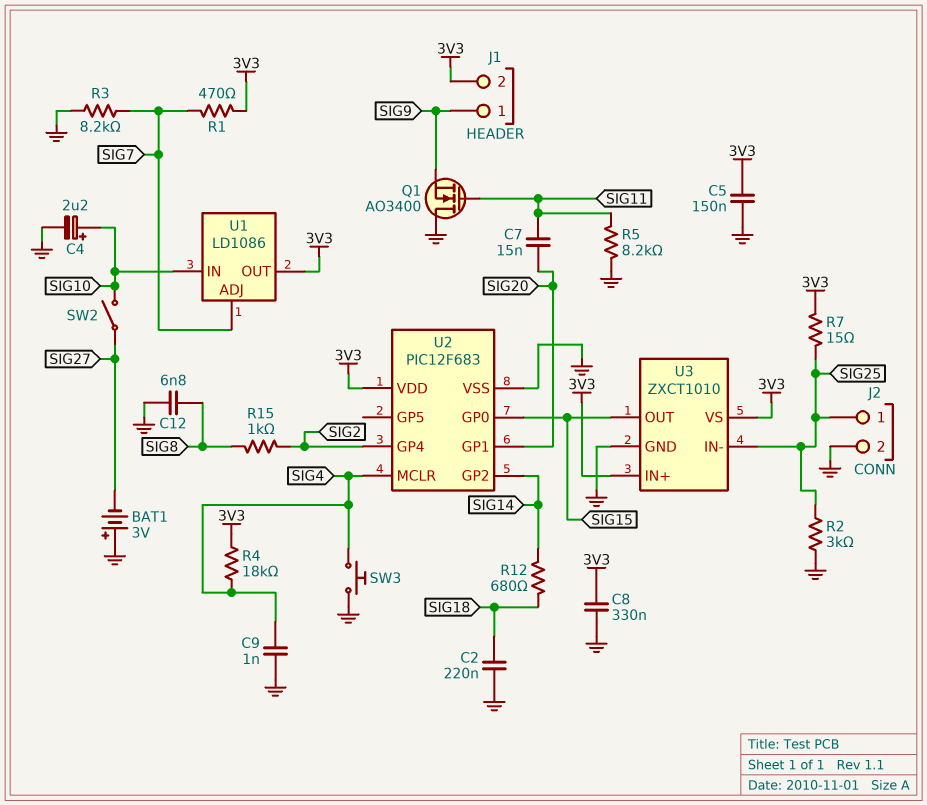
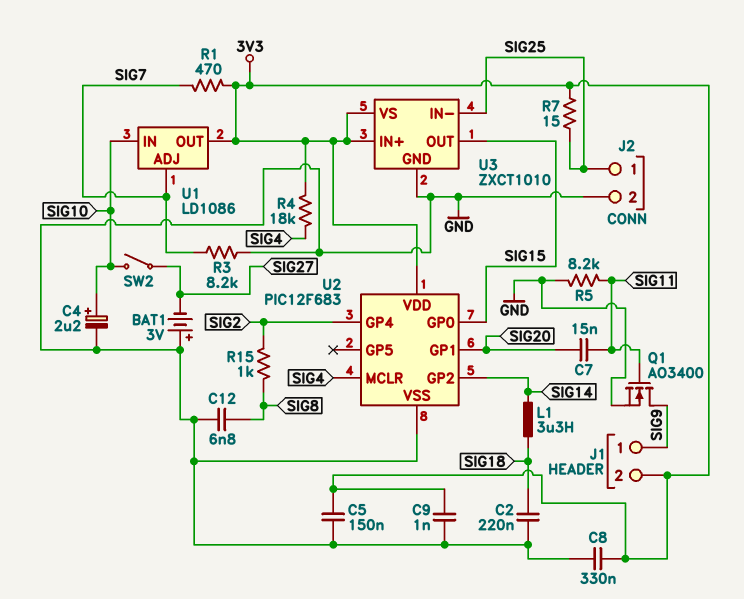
C9: 1nF (GND, SIG4) -> 1nF (3V3, GND)
L1: none -> 3.3uH (SIG14, SIG18)
Q1: NMOS AO3400 (G SIG11, D GND, S SIG9) -> NMOS AO3400 (G SIG11, D SIG9, S GND)
R2: 3k (GND, SIG25) -> none
R12: 680 (SIG14, SIG18) -> none
SW3: button (GND, SIG4) -> none

